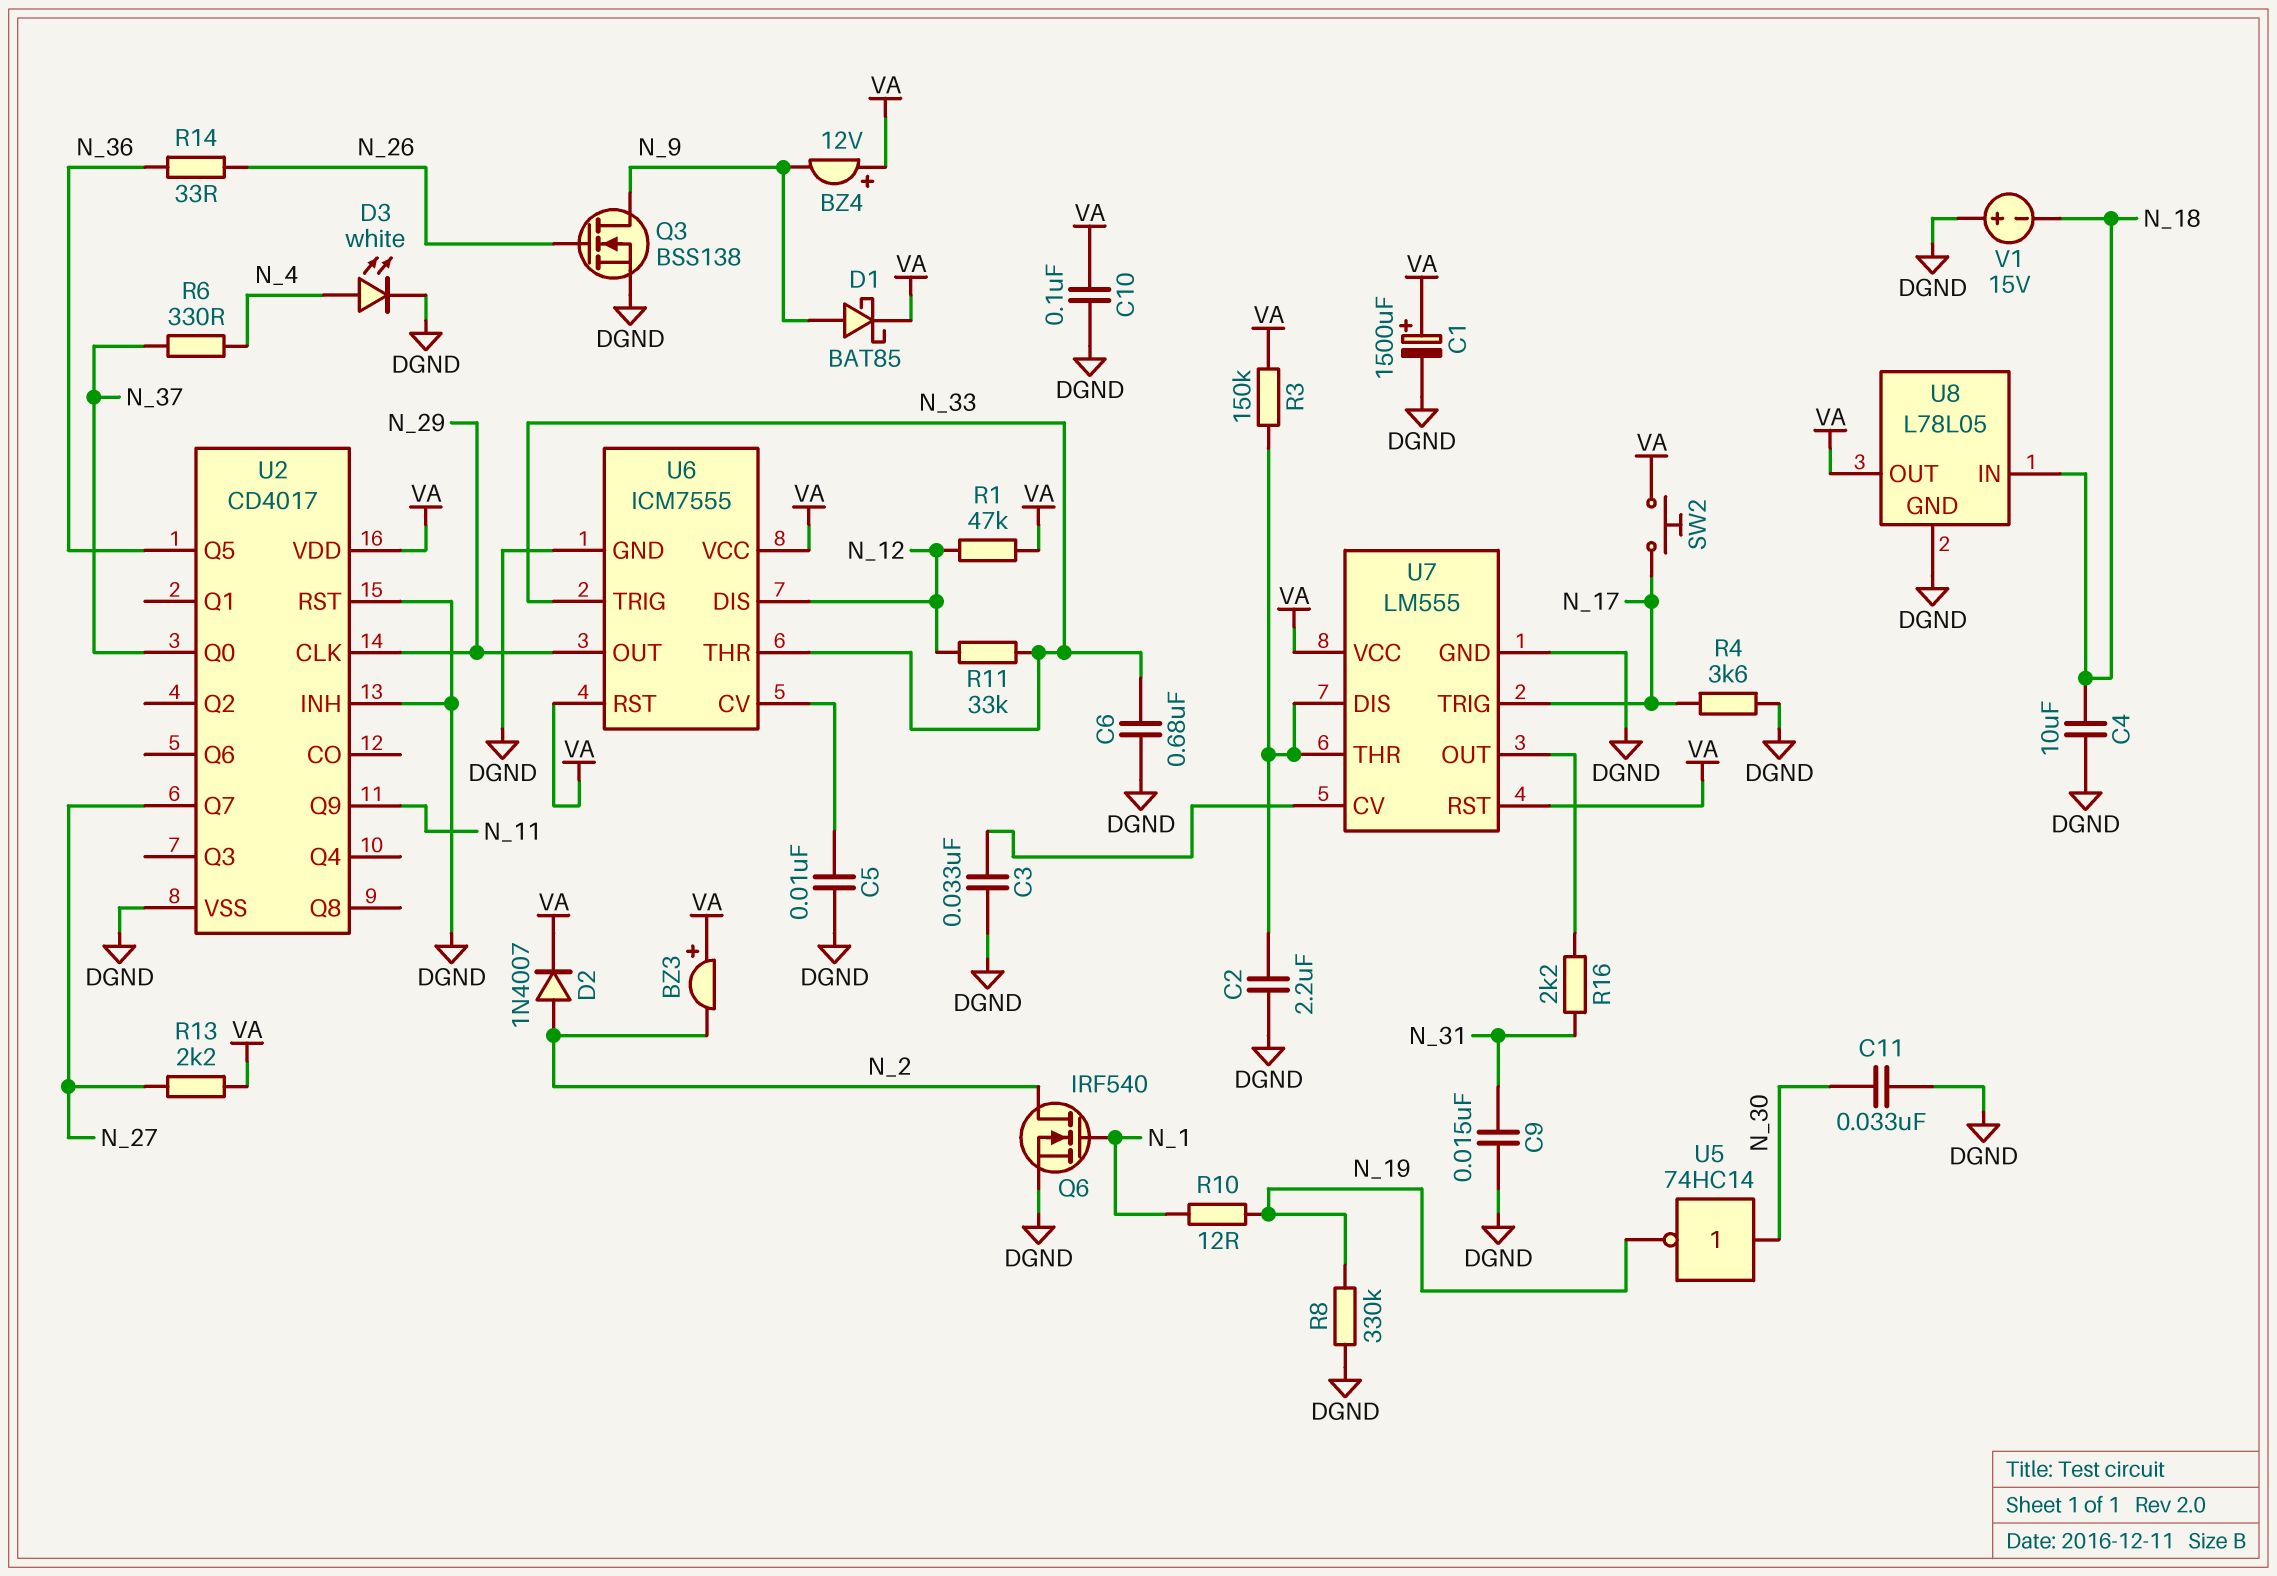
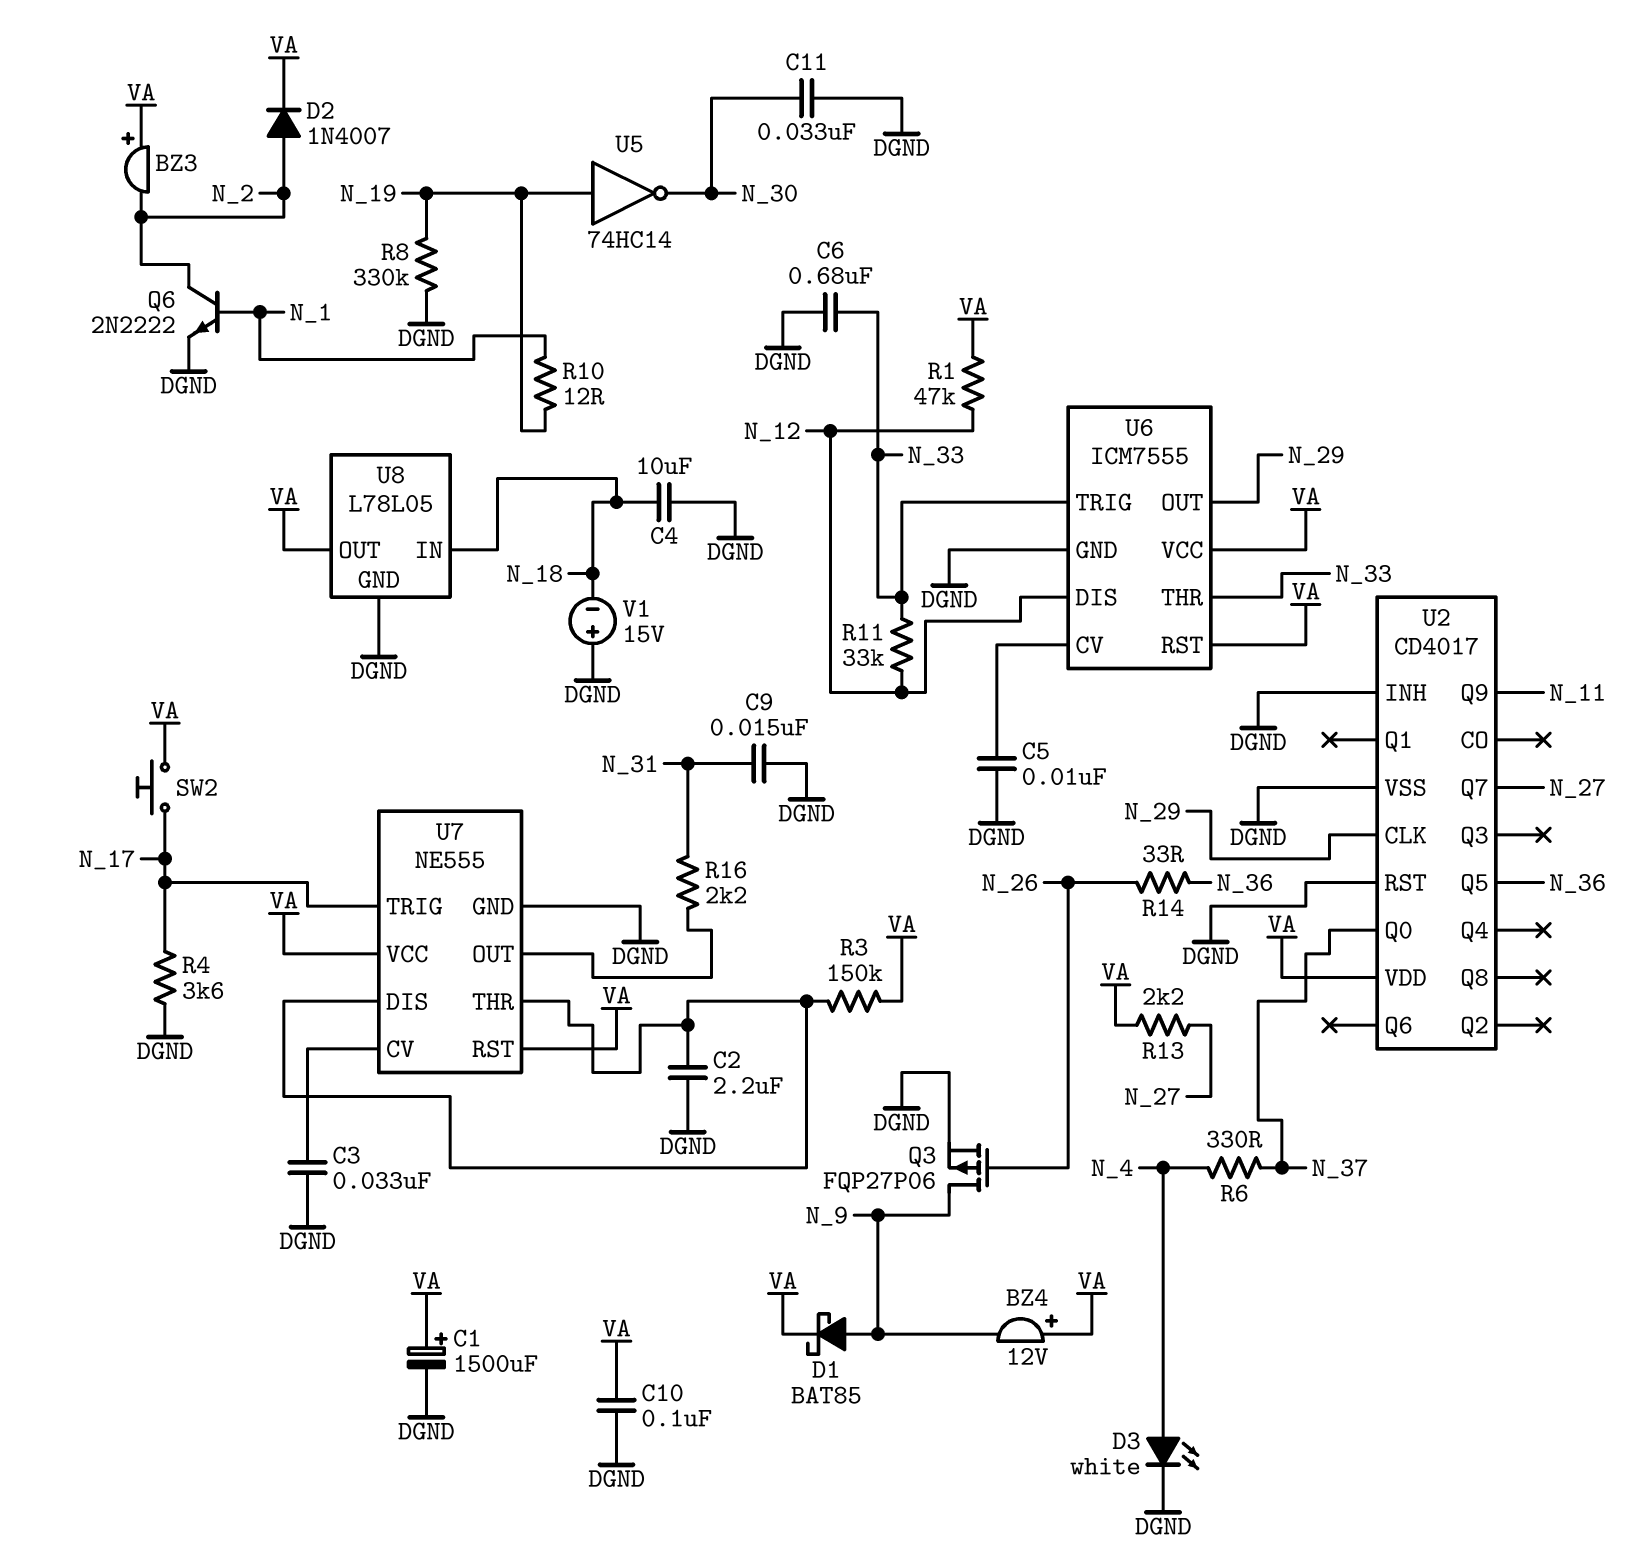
Q3: NMOS BSS138 (G N_26, D N_9, S DGND) -> PMOS FQP27P06 (G N_26, D N_9, S DGND)
Q6: NMOS IRF540 (G N_1, D N_2, S DGND) -> NPN 2N2222 (B N_1, C N_2, E DGND)
U5: NOT 74HC14 (in N_30, out N_19) -> NOT 74HC14 (in N_19, out N_30)
U7: LM555 -> NE555

